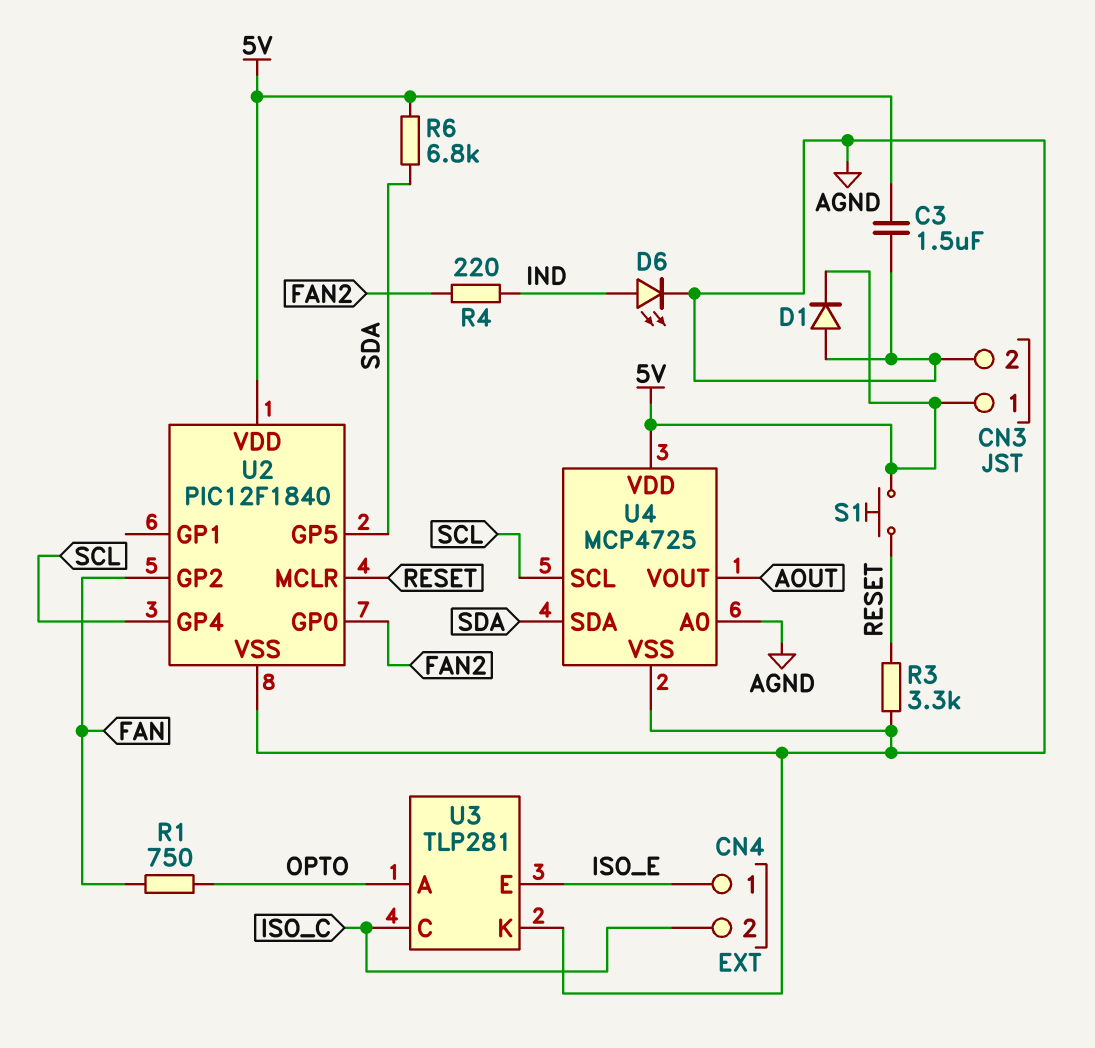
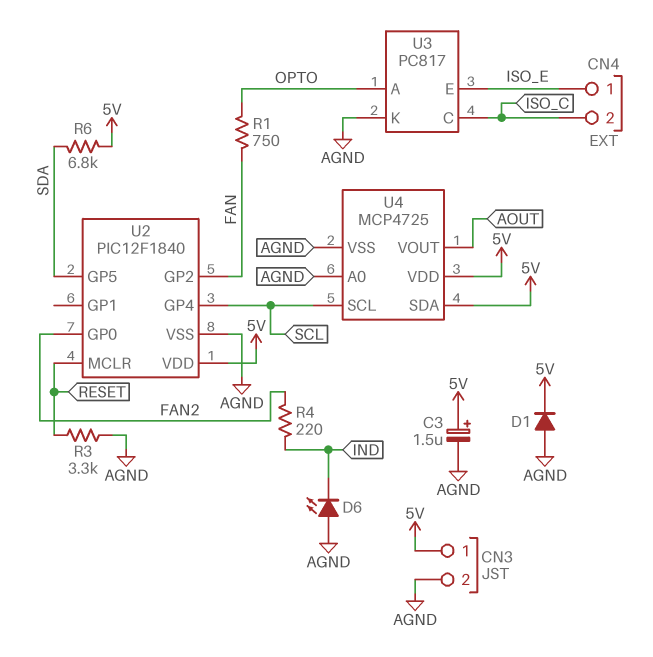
C3: 1.5uF (5V, AGND) -> 1.5uF (plus 5V, minus AGND)
D6: LED (A IND, K AGND) -> LED (A AGND, K IND)
S1: button (5V, RESET) -> none
U3: TLP281 -> PC817
U4 pin SDA: SDA -> 5V

